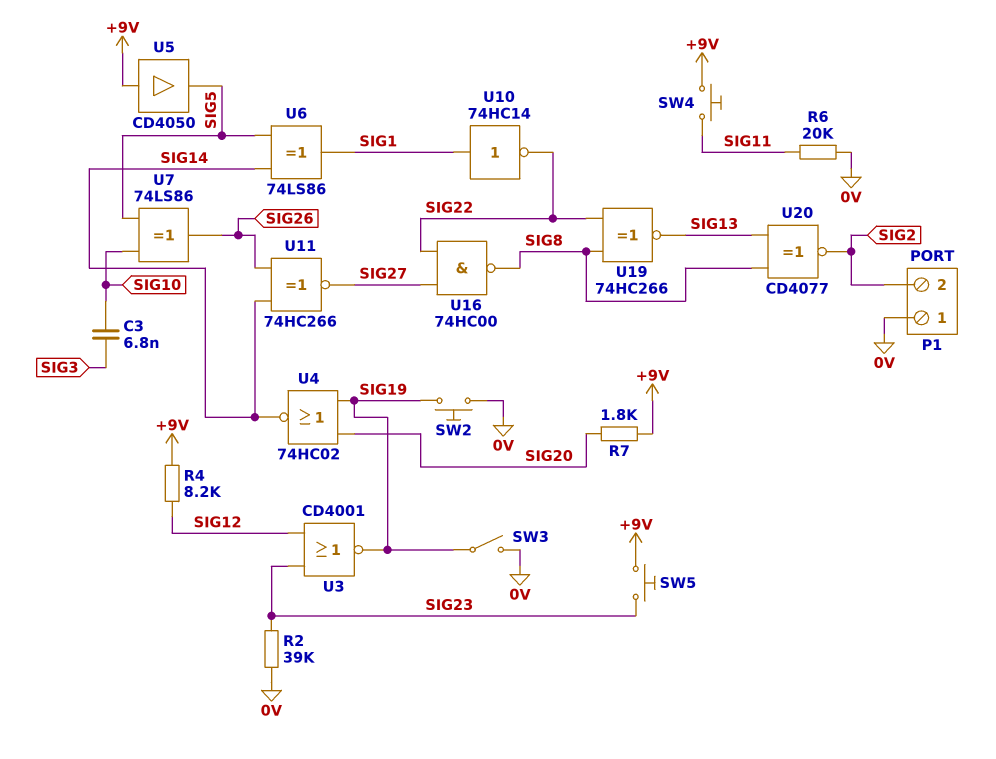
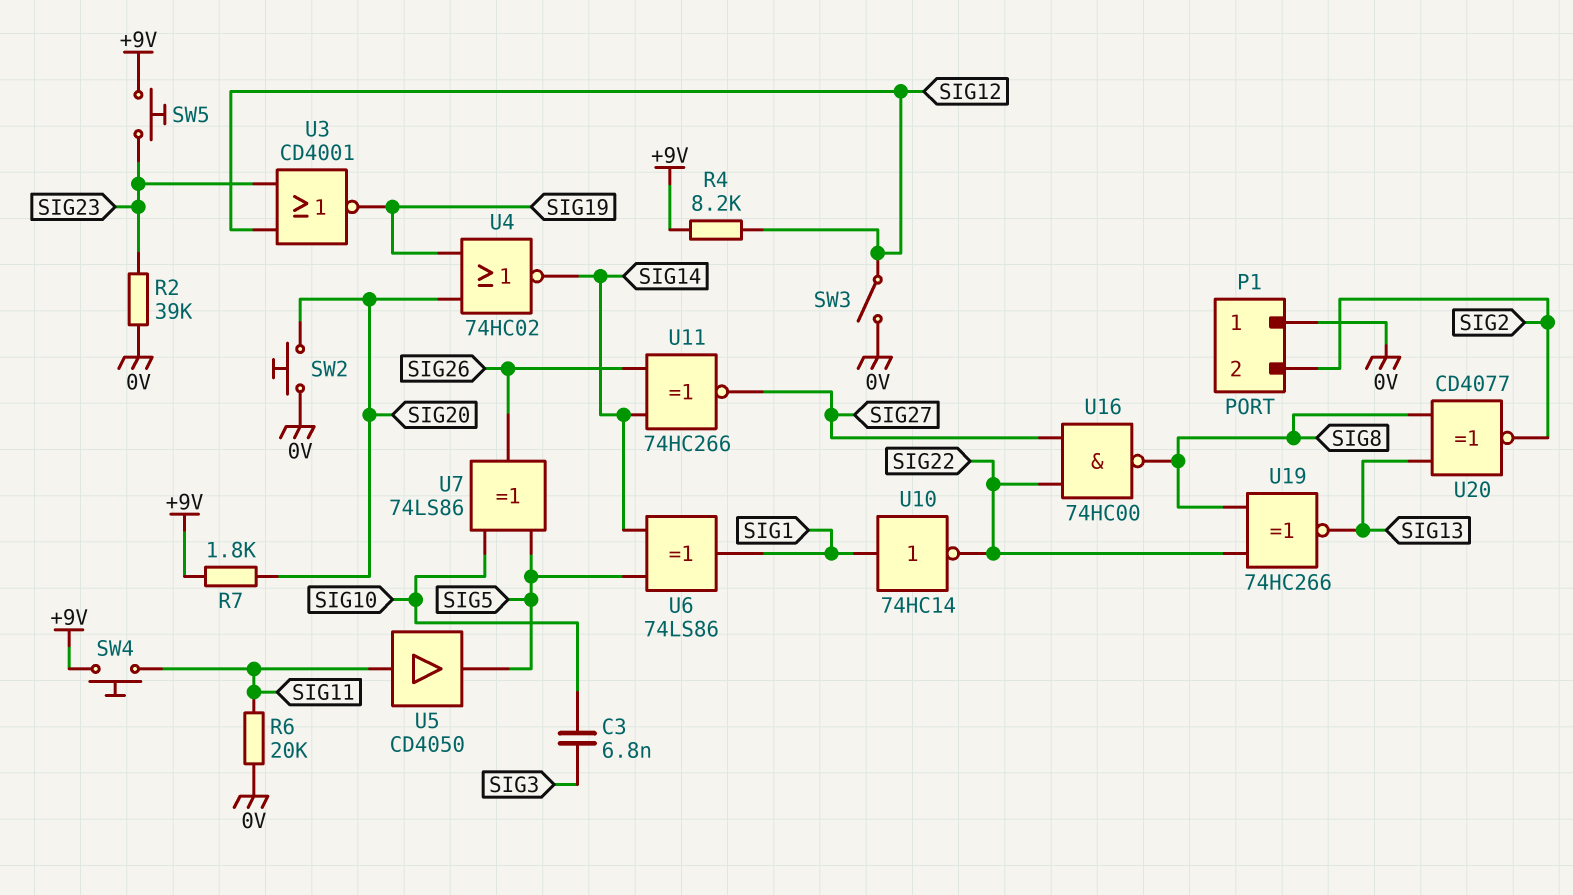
SW2: button (0V, SIG19) -> button (0V, SIG20)
SW3: switch (0V, SIG19) -> switch (0V, SIG12)
U5: buffer CD4050 (in +9V, out SIG5) -> buffer CD4050 (in SIG11, out SIG5)

